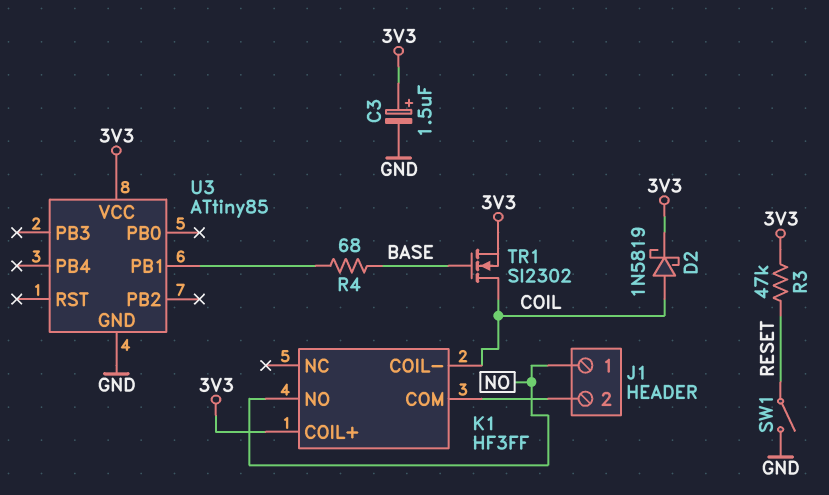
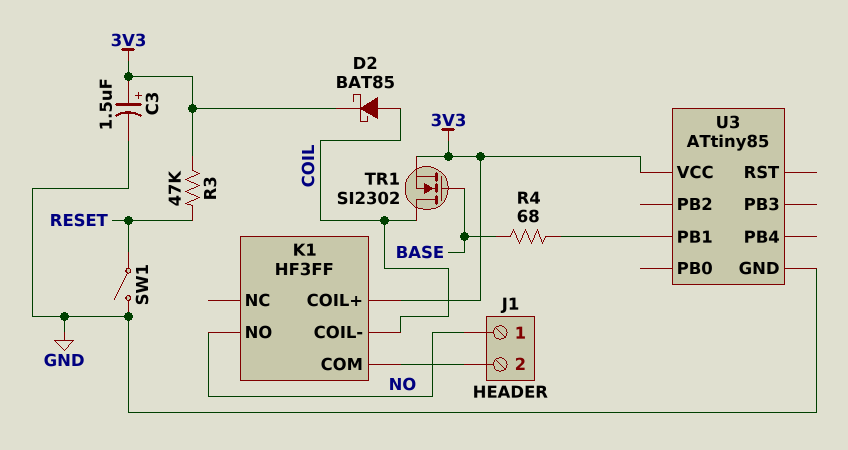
D2: schottky 1N5819 (A COIL, K 3V3) -> schottky BAT85 (A COIL, K 3V3)

